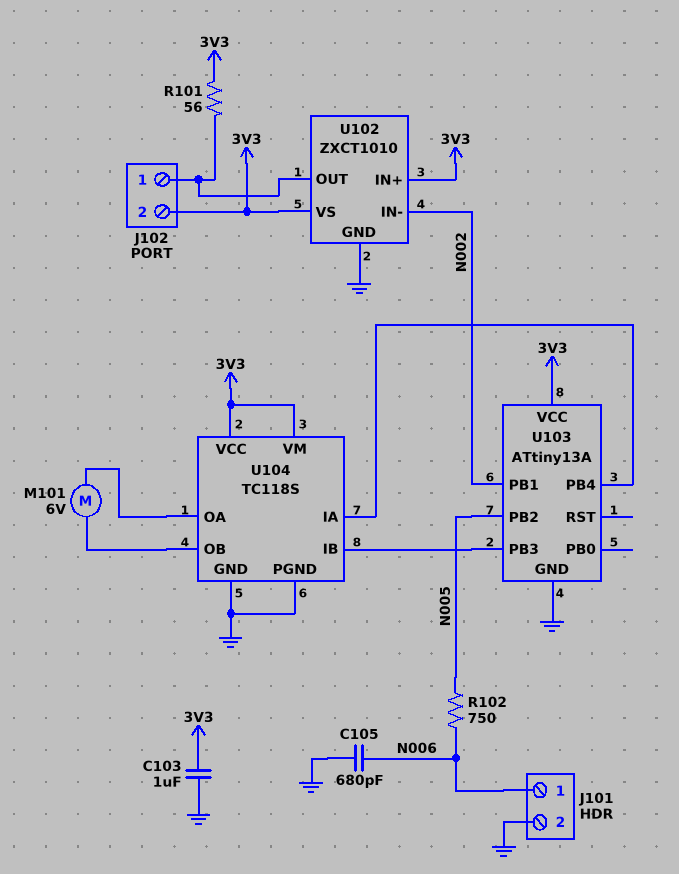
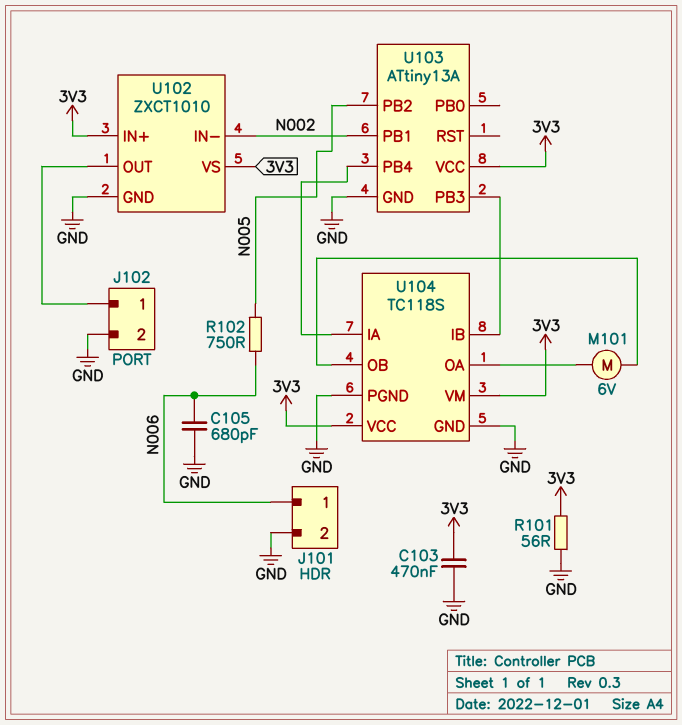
C103: 1uF (3V3, GND) -> 470nF (3V3, GND)
J102 pin 2: 3V3 -> GND
R101: 56 (3V3, J102/1) -> 56 (3V3, GND)

